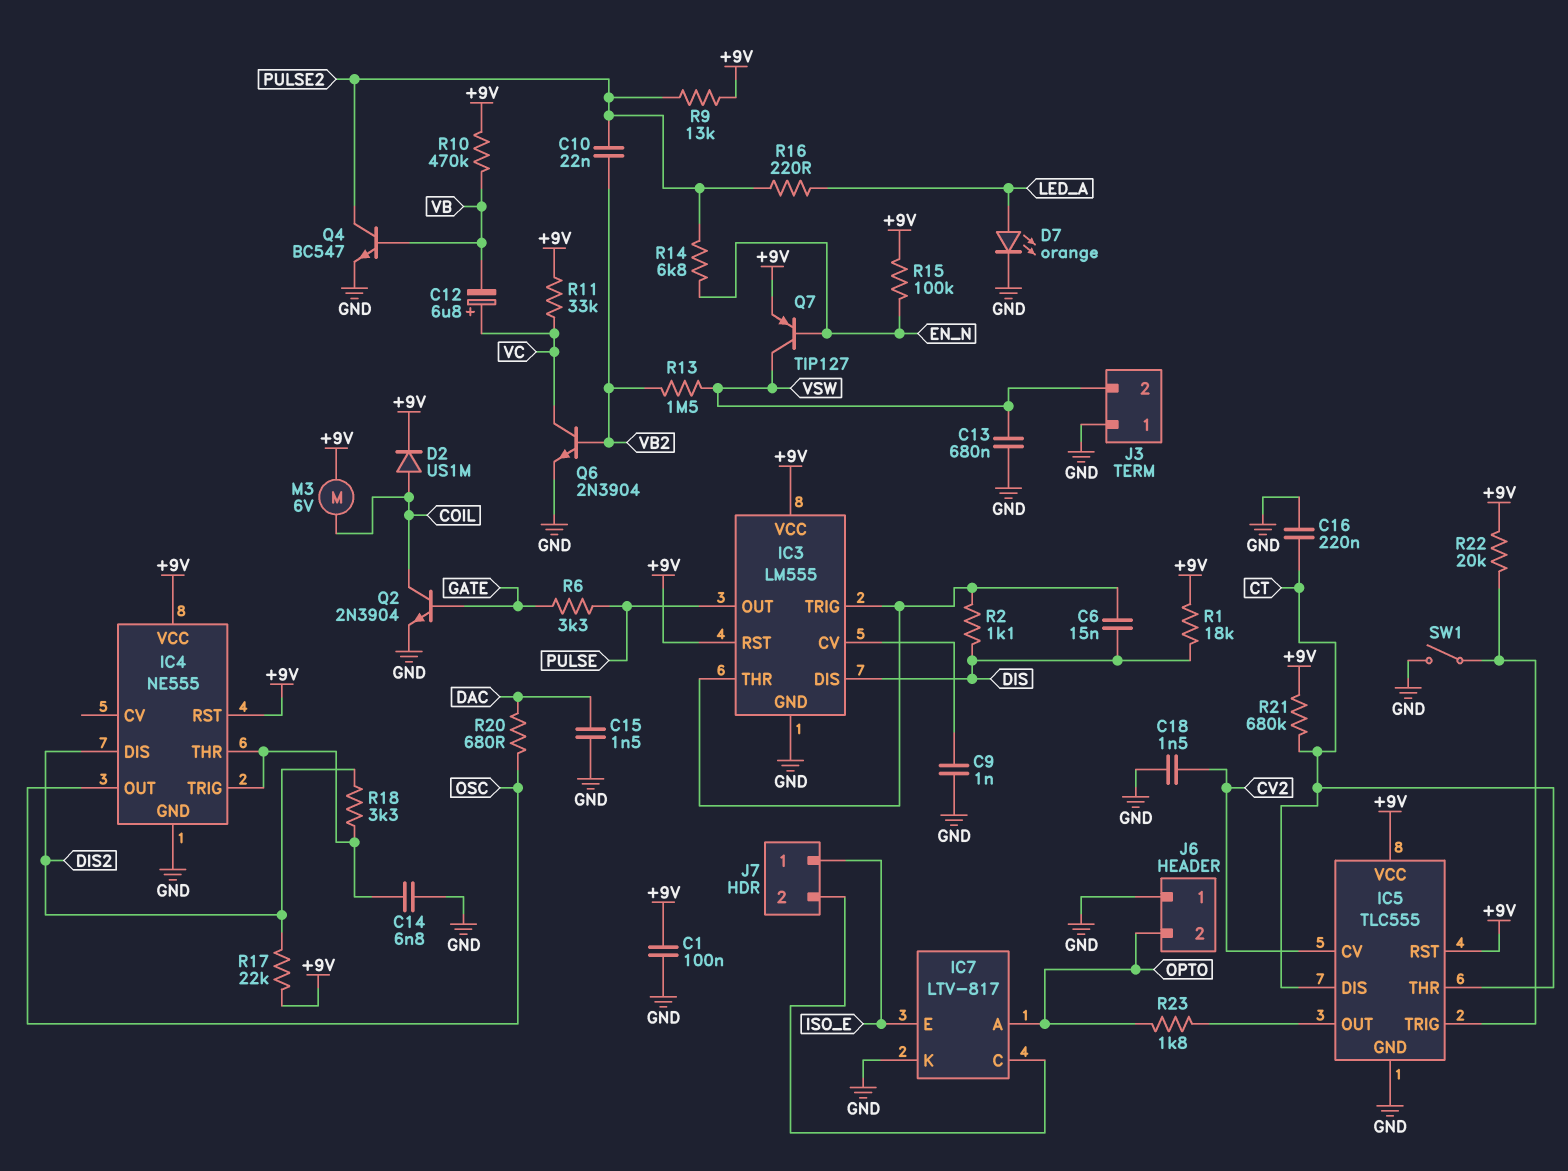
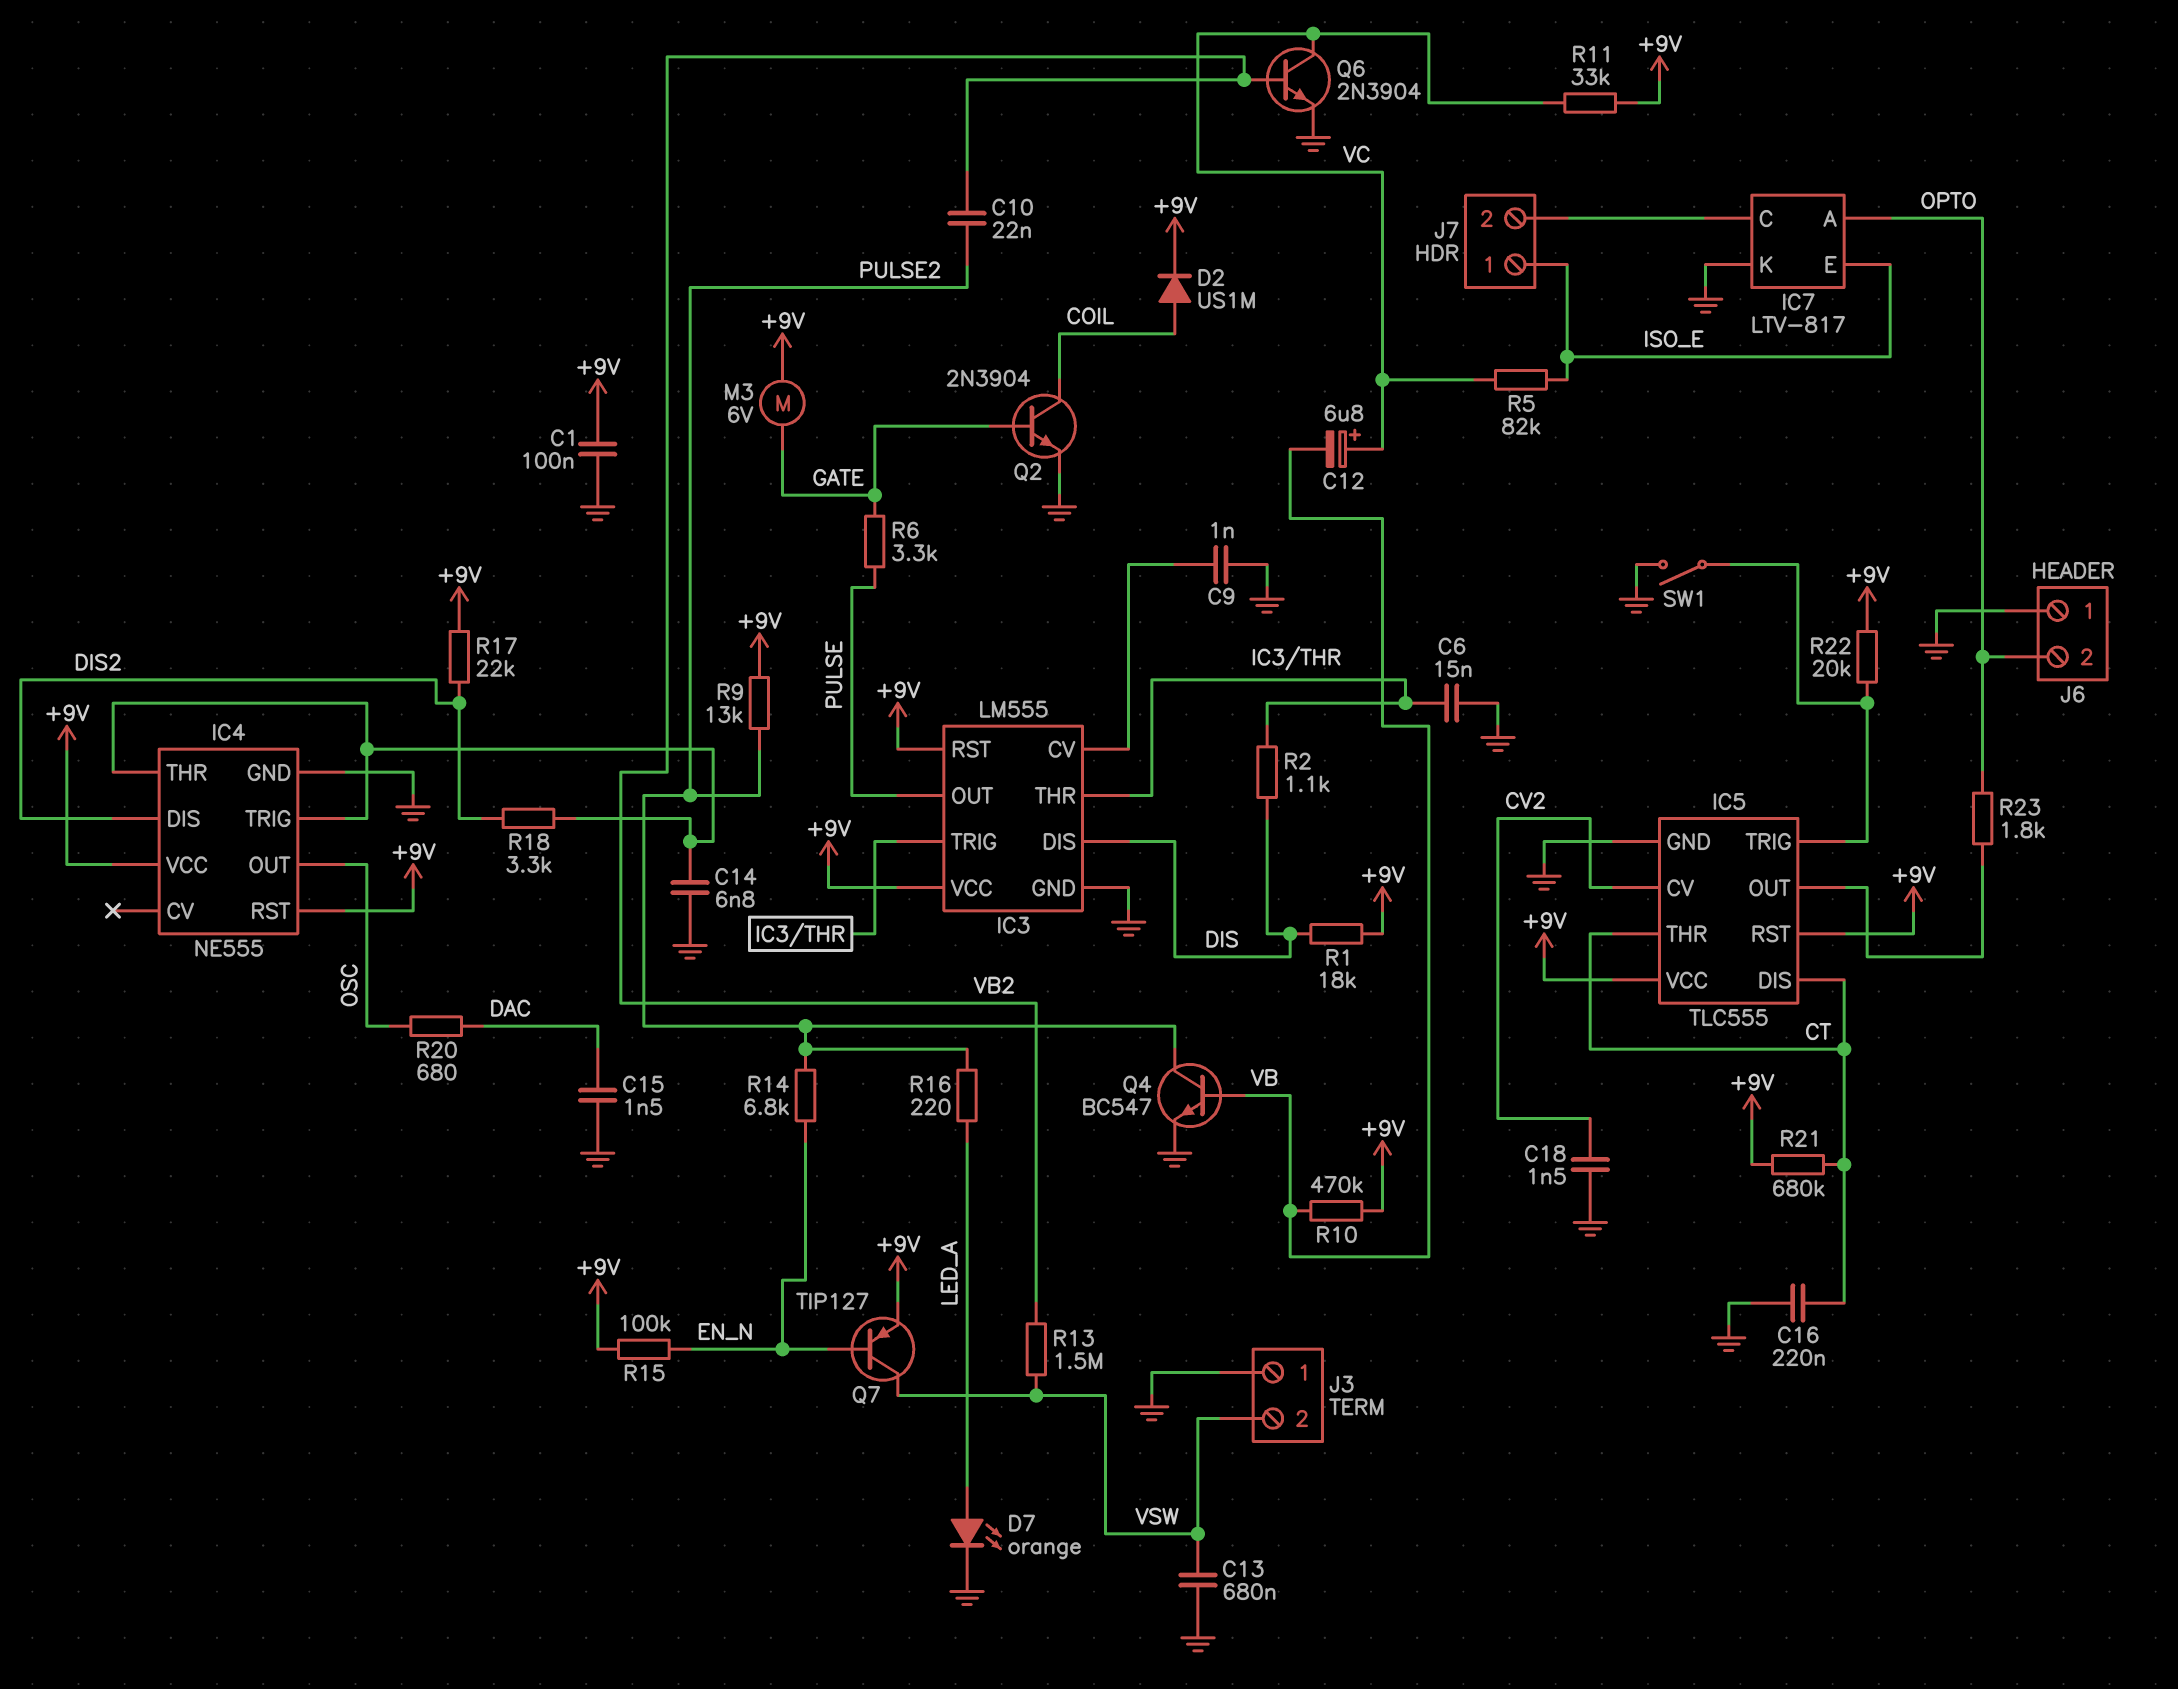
C6: 15nF (DIS, IC3/THR) -> 15nF (GND, IC3/THR)
M3: motor 6V (+9V, COIL) -> motor 6V (+9V, GATE)
R5: none -> 82k (ISO_E, VC)

